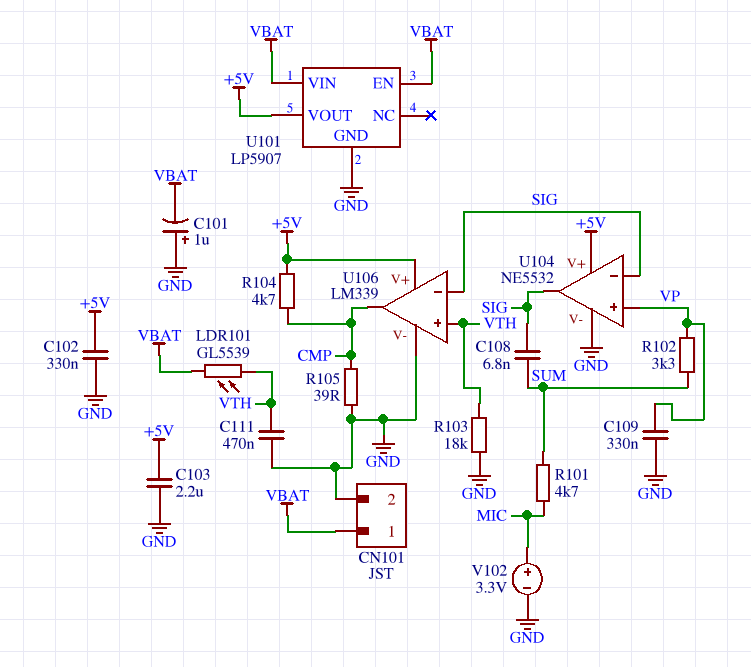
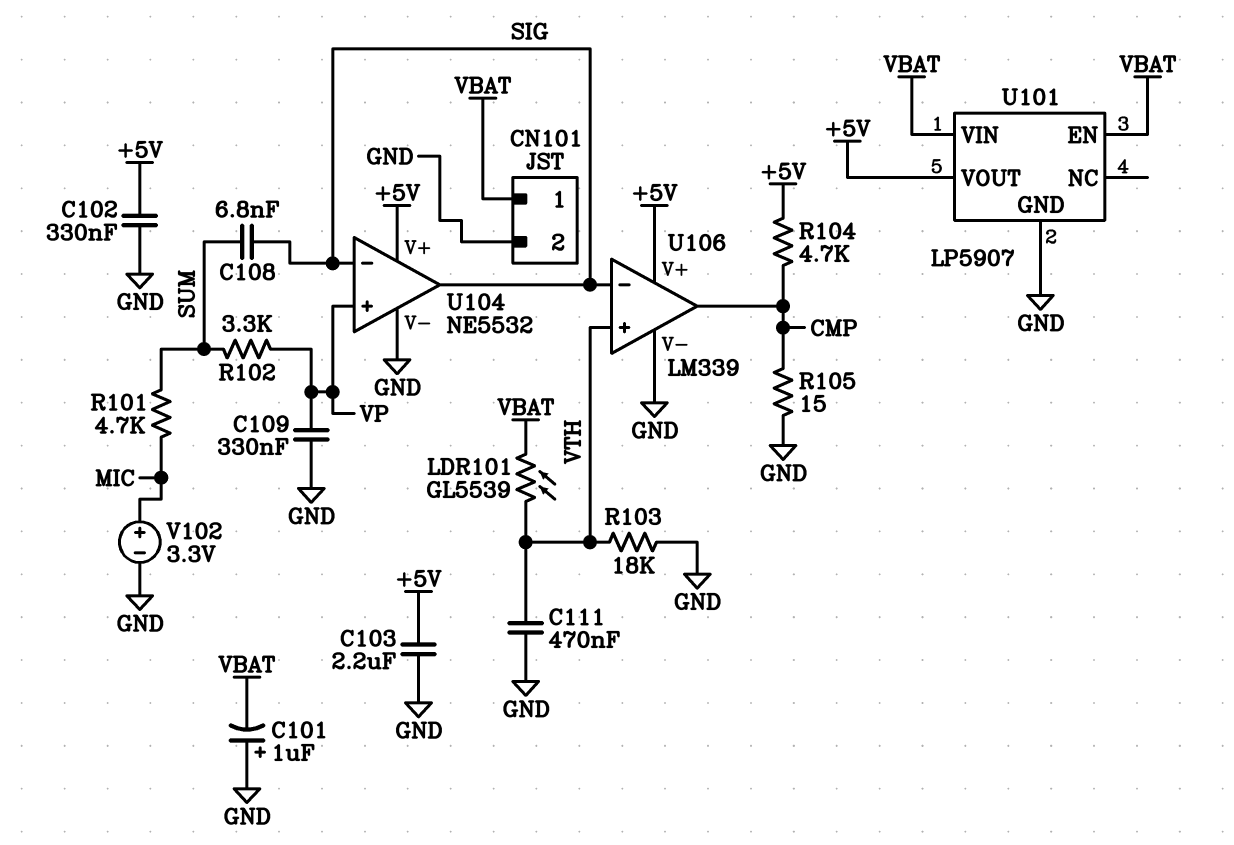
R105: 39 (CMP, GND) -> 15 (CMP, GND)

